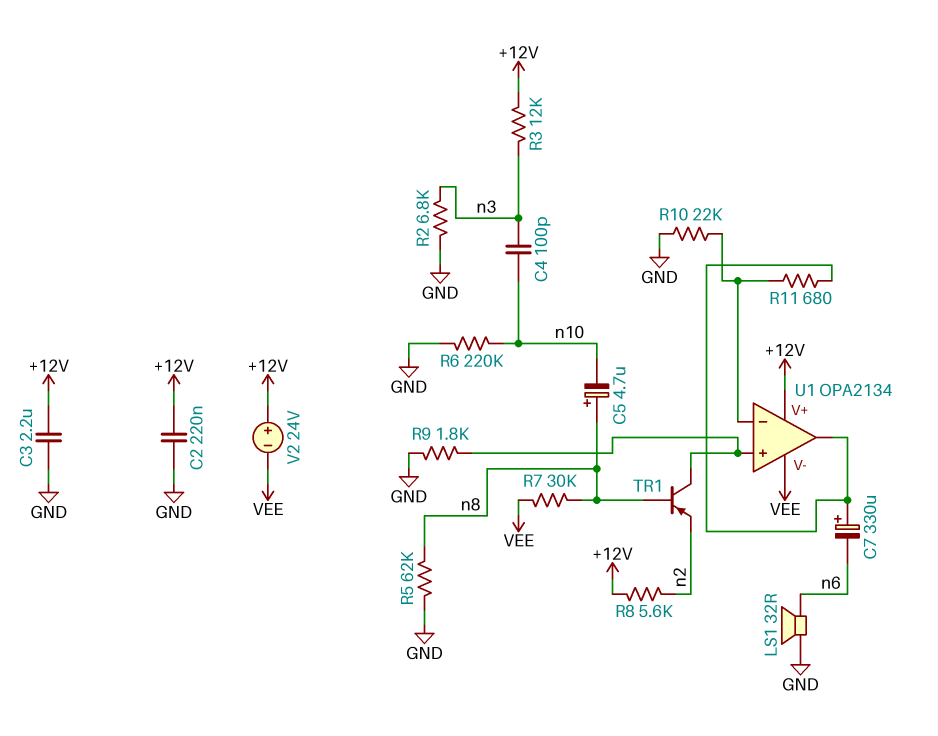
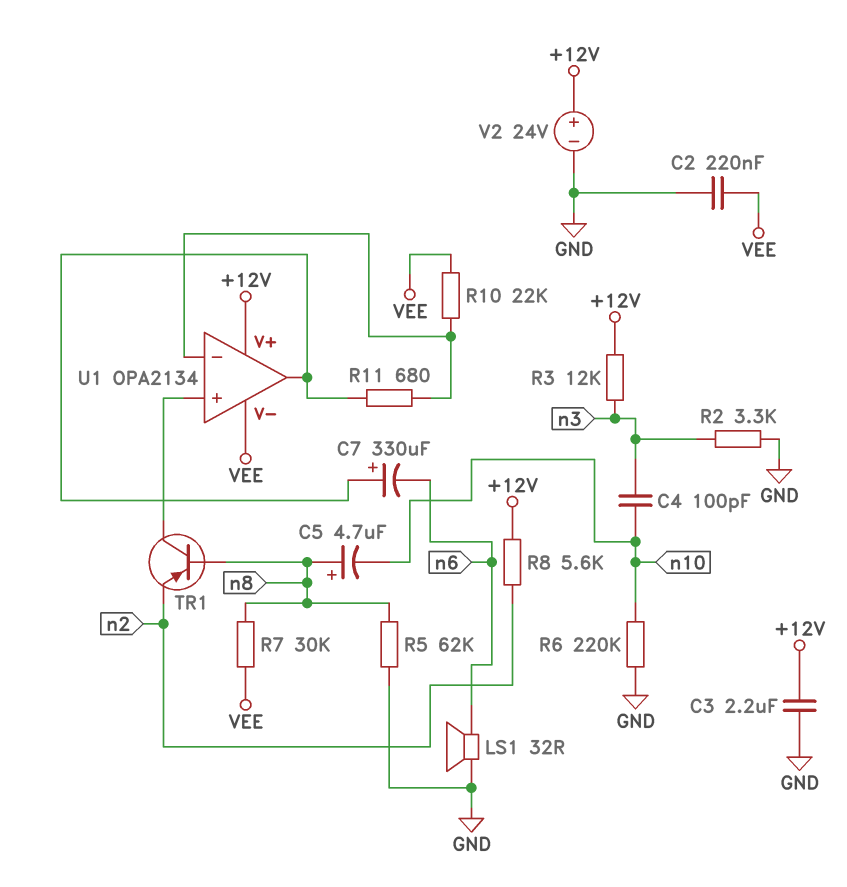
C2: 220nF (+12V, GND) -> 220nF (GND, VEE)
R2: 6.8k (GND, n3) -> 3.3k (GND, n3)
R9: 1.8k (GND, U1/in+) -> none
R10: 22k (GND, U1/in-) -> 22k (U1/in-, VEE)
V2: 24V (plus +12V, minus VEE) -> 24V (plus +12V, minus GND)

